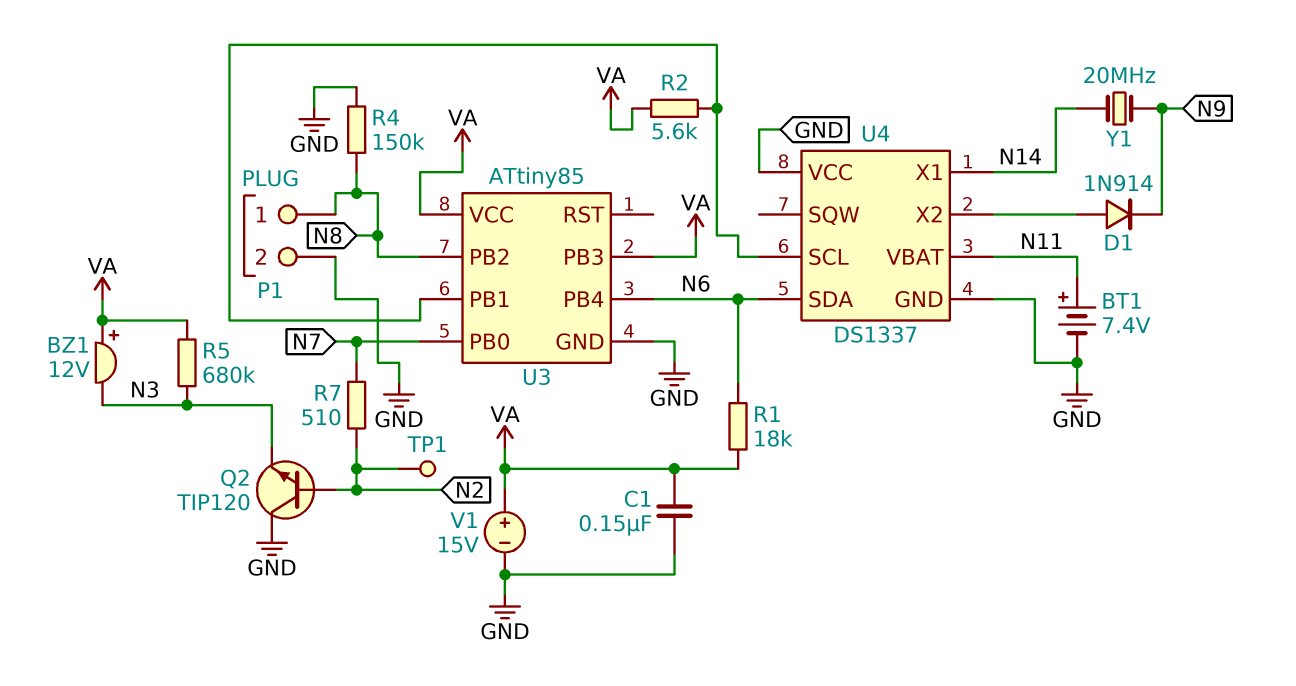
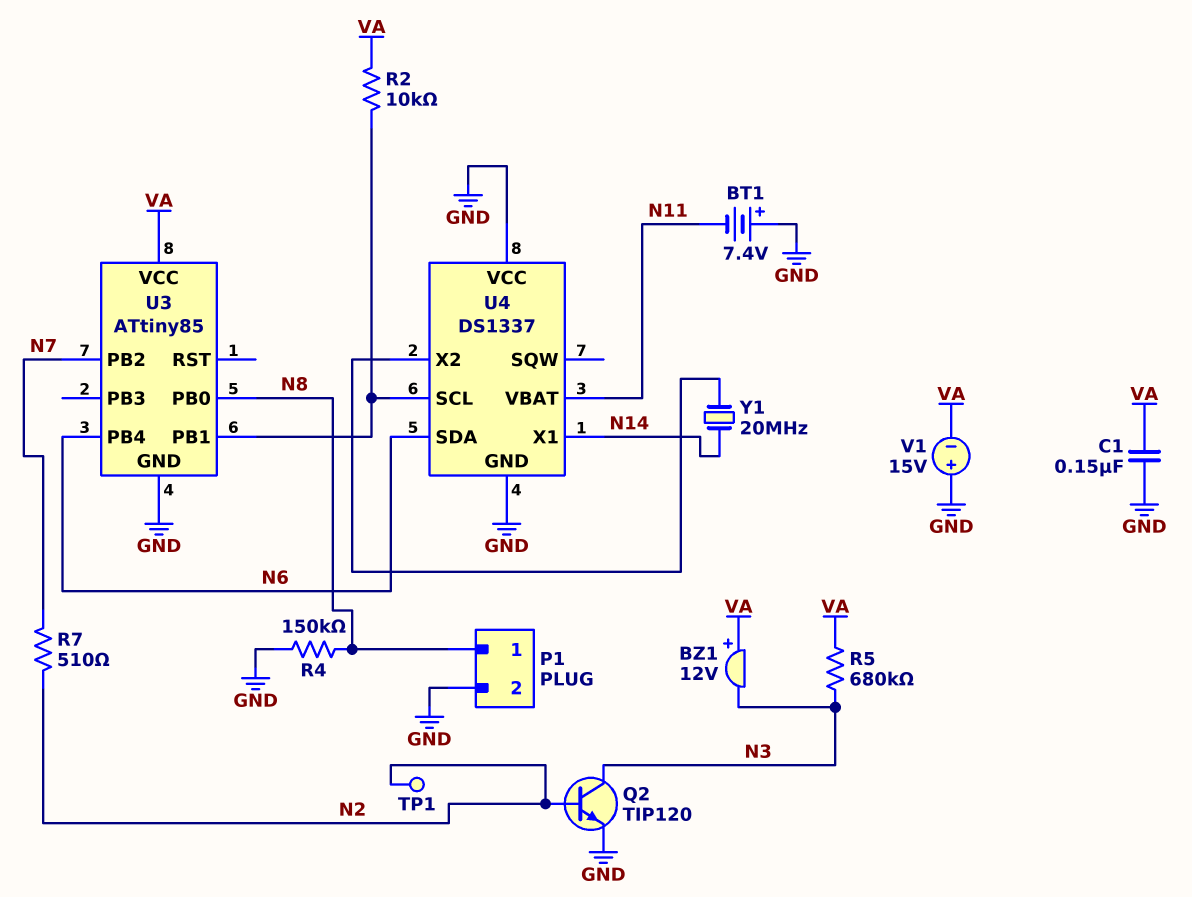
BT1: 7.4V (plus N11, minus GND) -> 7.4V (plus GND, minus N11)
D1: diode 1N914 (A U4/X2, K N9) -> none
Q2: NPN TIP120 (B N2, C GND, E N3) -> NPN TIP120 (B N2, C N3, E GND)
R1: 18k (N6, VA) -> none
R2: 5.6k (U3/PB1, VA) -> 10k (U3/PB1, VA)
U3 pin PB0: N7 -> N8
U3 pin PB2: N8 -> N7
U3 pin PB3: VA -> none
V1: 15V (plus VA, minus GND) -> 15V (plus GND, minus VA)
Y1: 20MHz (N9, N14) -> 20MHz (N14, U4/X2)

